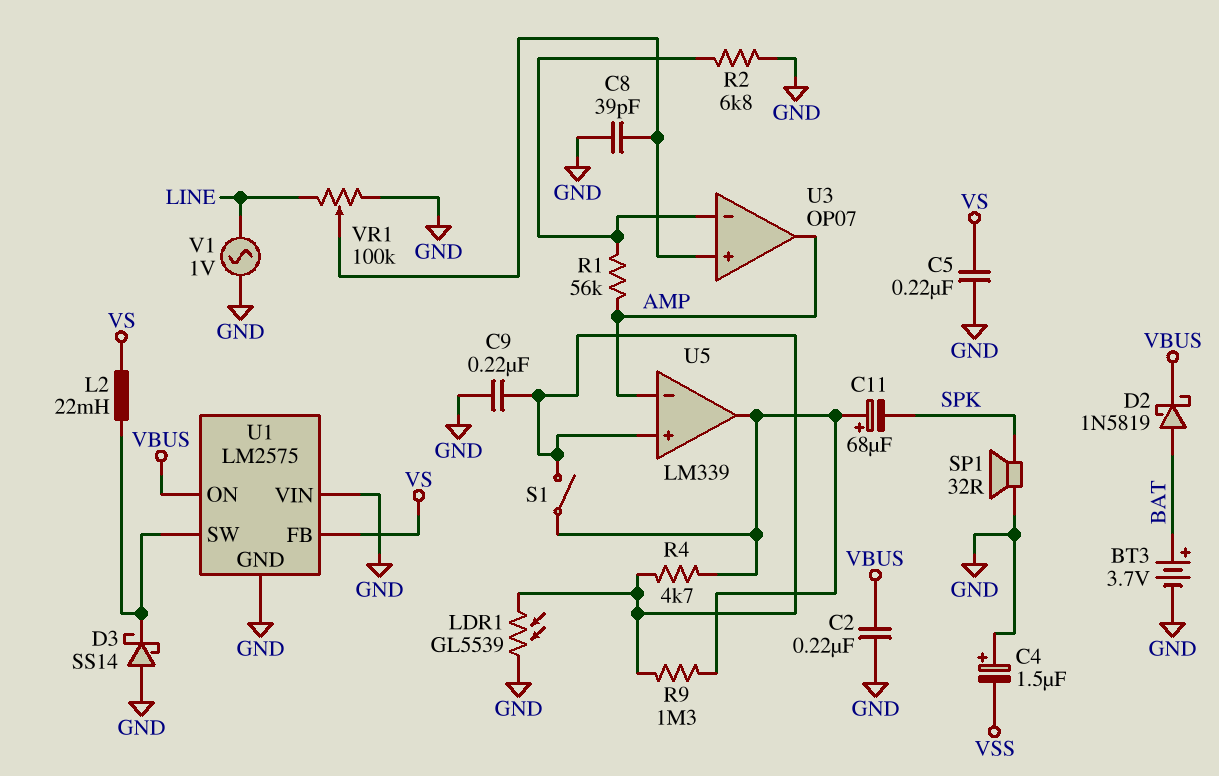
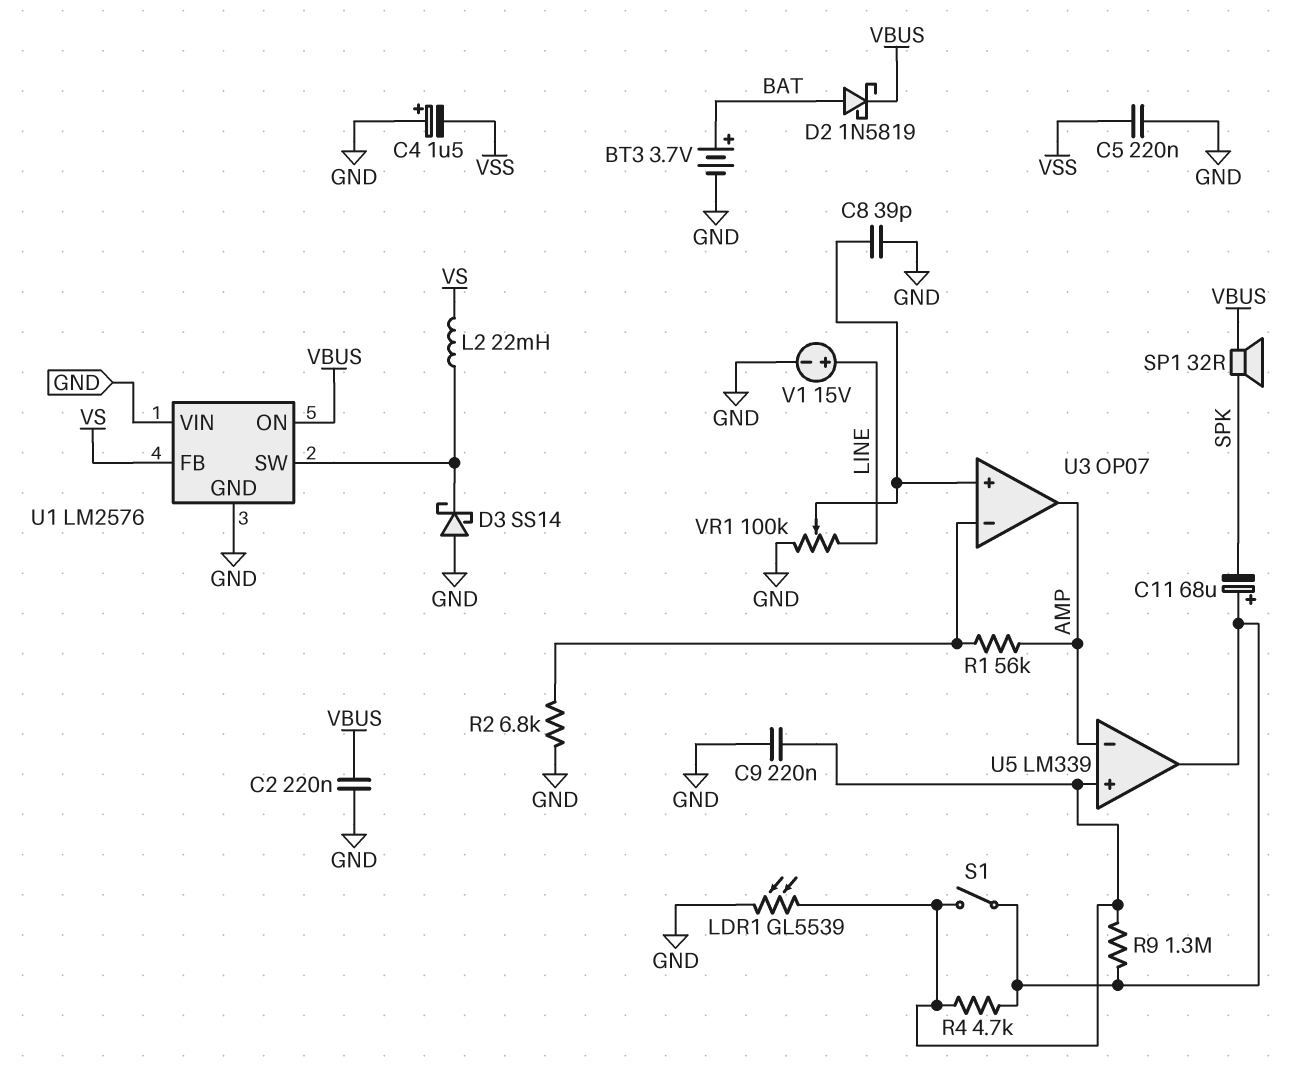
C5: 220nF (GND, VS) -> 220nF (GND, VSS)
SP1: speaker 32R (GND, SPK) -> speaker 32R (SPK, VBUS)
U1: LM2575 -> LM2576
V1: AC 1V (GND, LINE) -> 15V (plus LINE, minus GND)

